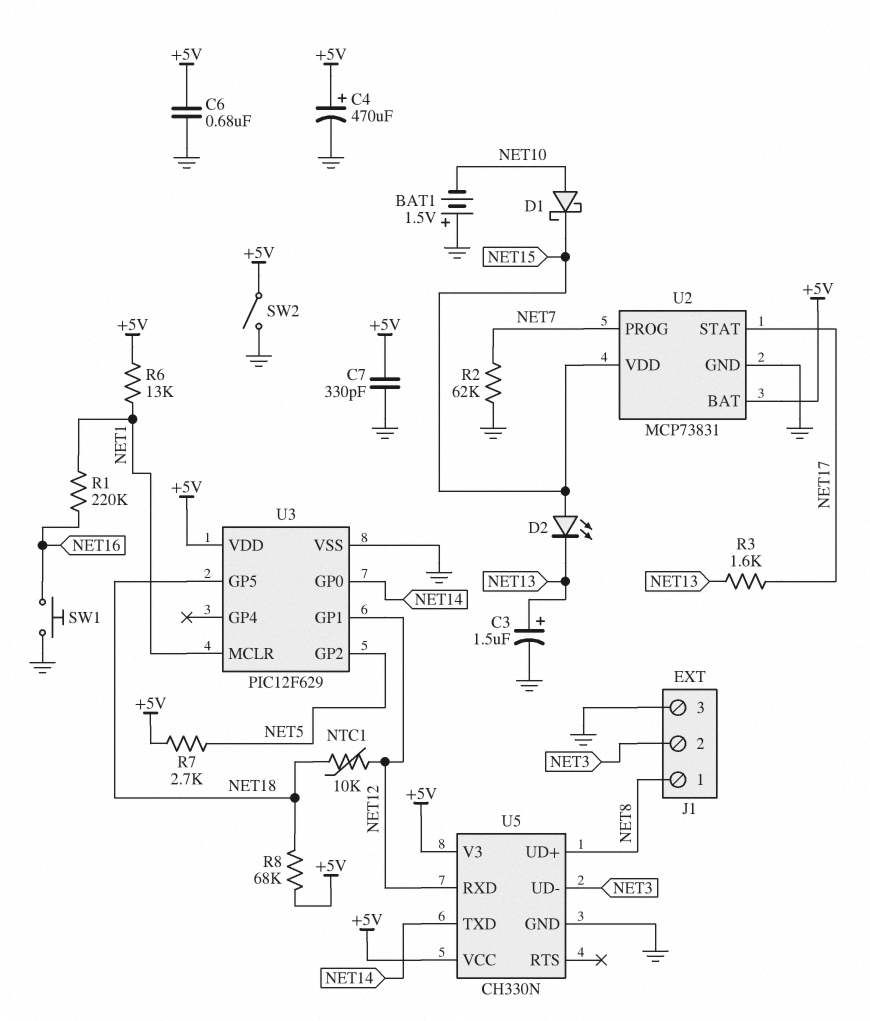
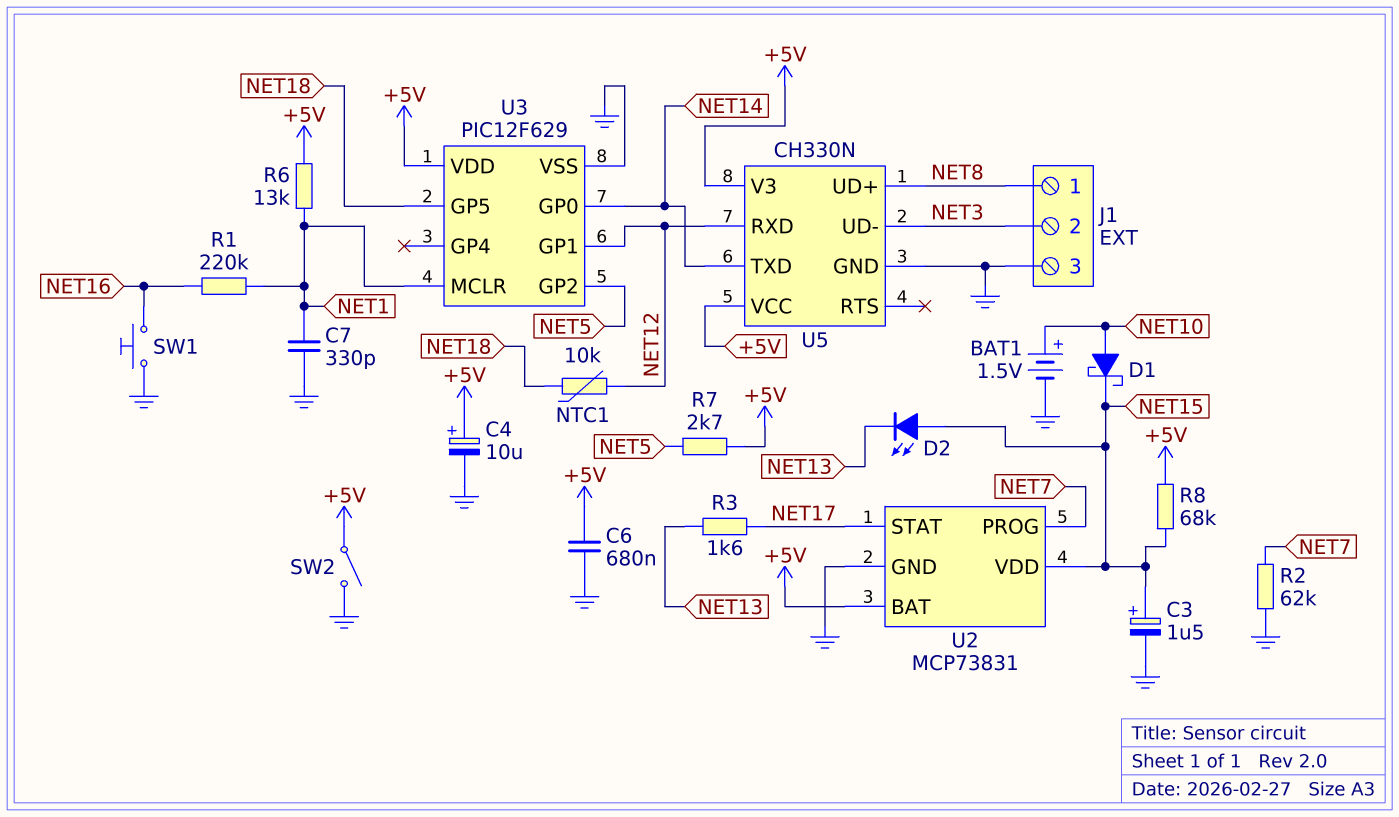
BAT1: 1.5V (plus GND, minus NET10) -> 1.5V (plus NET10, minus GND)
C3: 1.5uF (plus NET13, minus GND) -> 1.5uF (plus NET15, minus GND)
C4: 470uF (plus +5V, minus GND) -> 10uF (plus +5V, minus GND)
C7: 330pF (+5V, GND) -> 330pF (GND, NET1)
R8: 68k (+5V, NET18) -> 68k (+5V, NET15)

